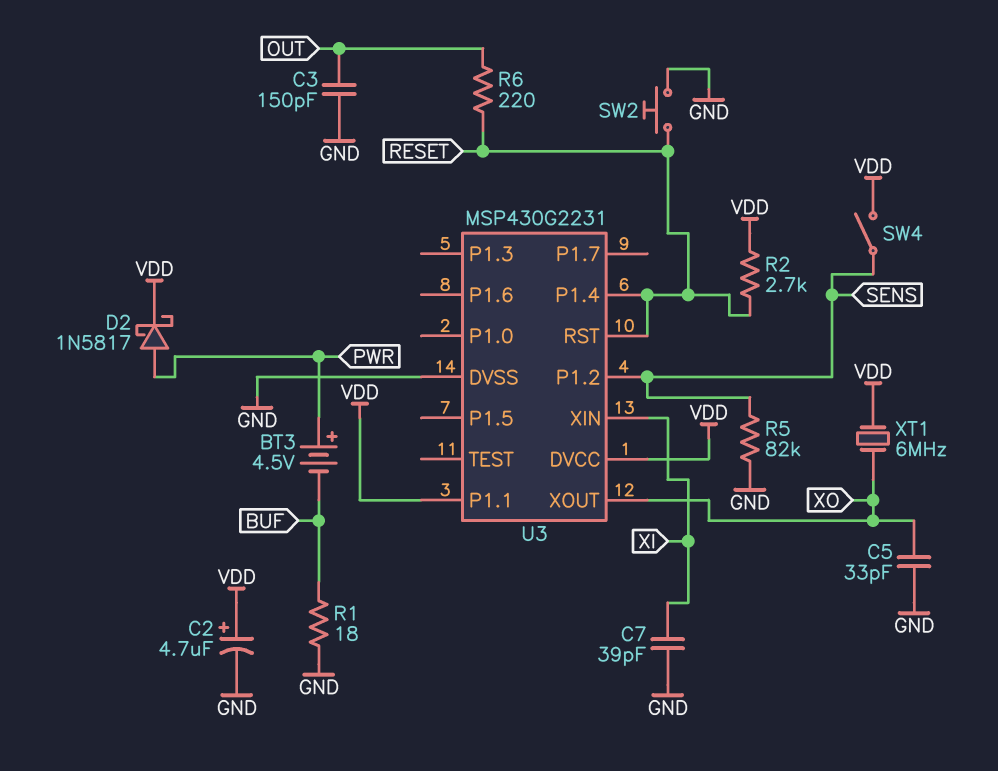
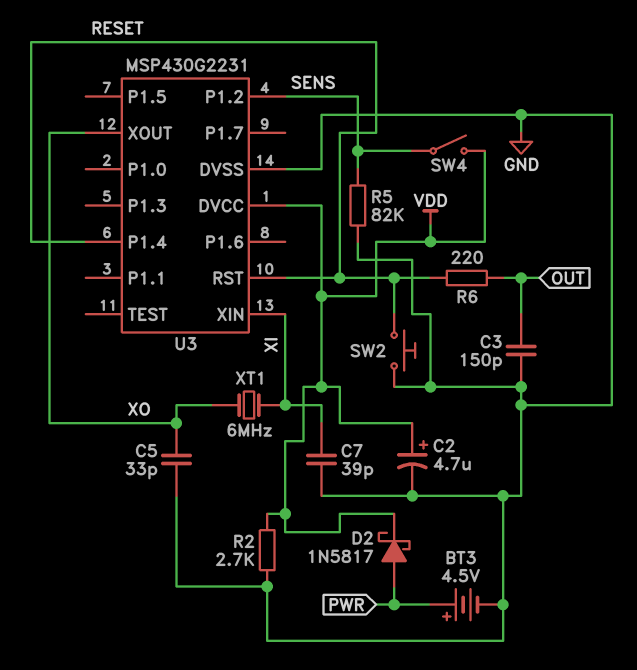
BT3: 4.5V (plus PWR, minus BUF) -> 4.5V (plus PWR, minus GND)
R1: 18 (BUF, GND) -> none
R2: 2.7k (RESET, VDD) -> 2.7k (GND, VDD)
U3 pin P1.1: VDD -> none
XT1: 6MHz (VDD, XO) -> 6MHz (XI, XO)

